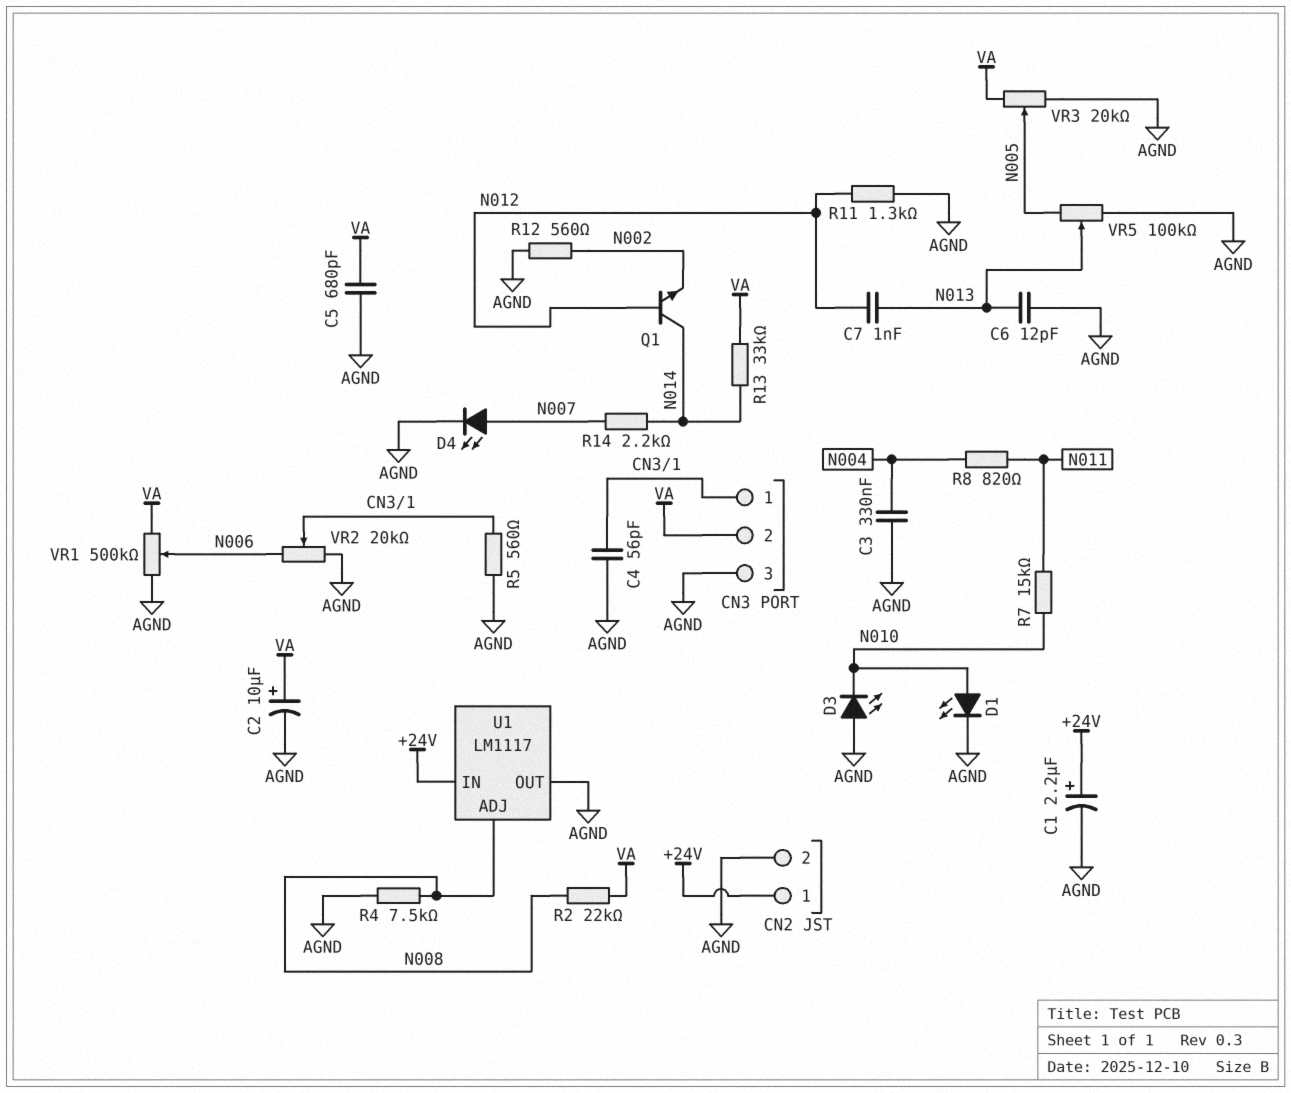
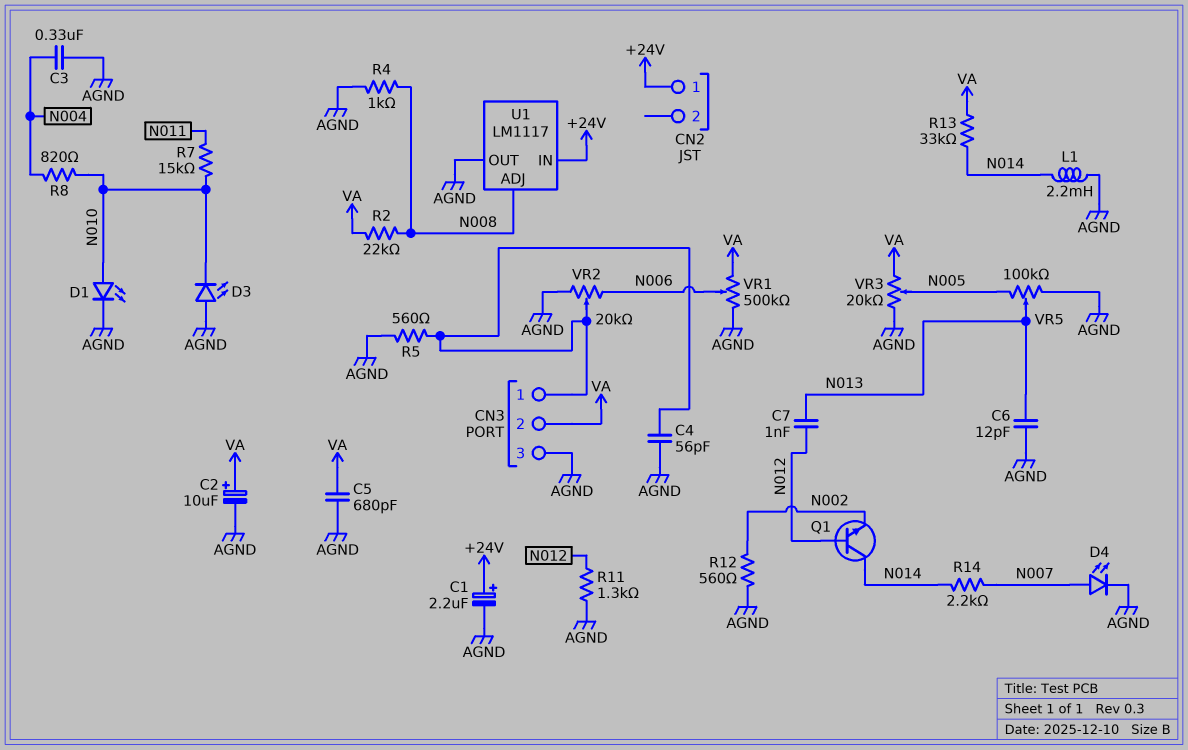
CN2 pin 2: AGND -> none
L1: none -> 2.2mH (AGND, N014)
R4: 7.5k (AGND, N008) -> 1k (AGND, N008)
R8: 820 (N004, N011) -> 820 (N004, N010)

